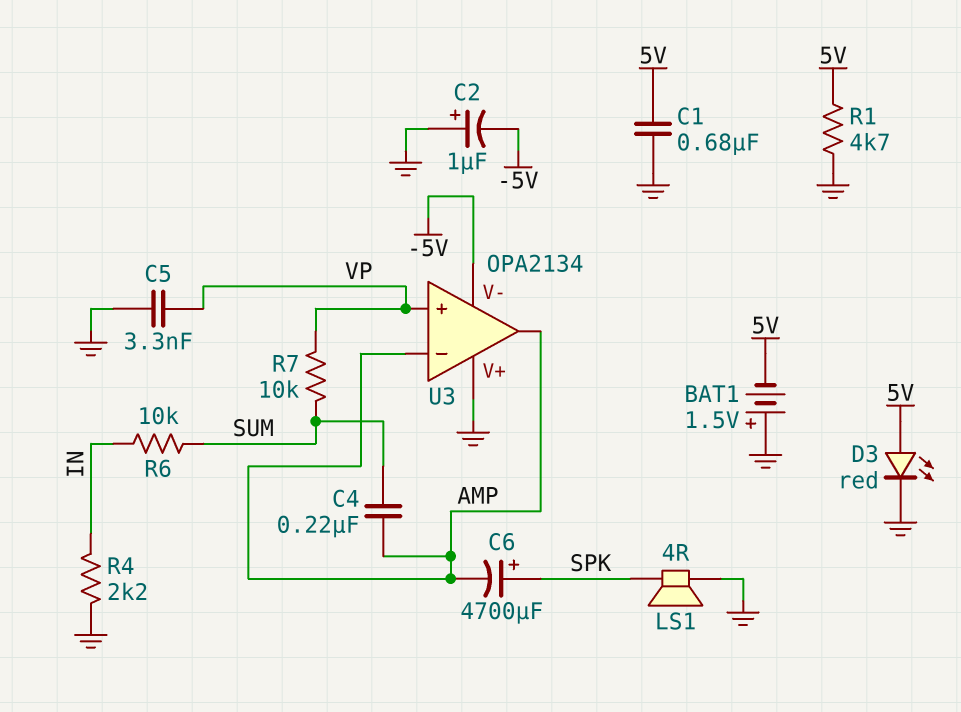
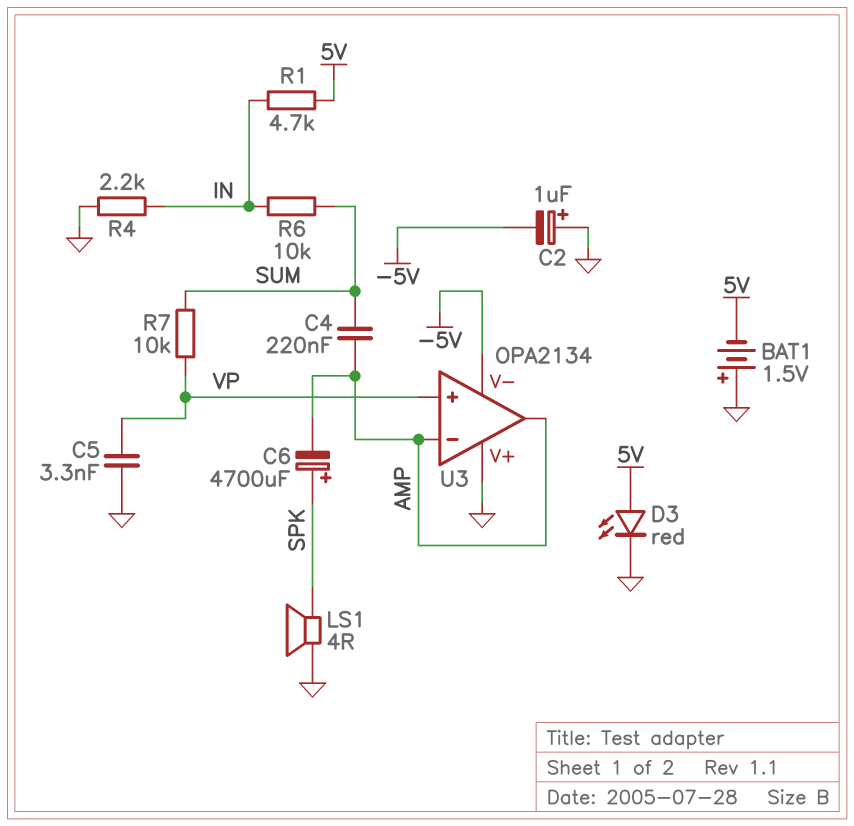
C1: 680nF (5V, GND) -> none
R1: 4.7k (5V, GND) -> 4.7k (5V, IN)

